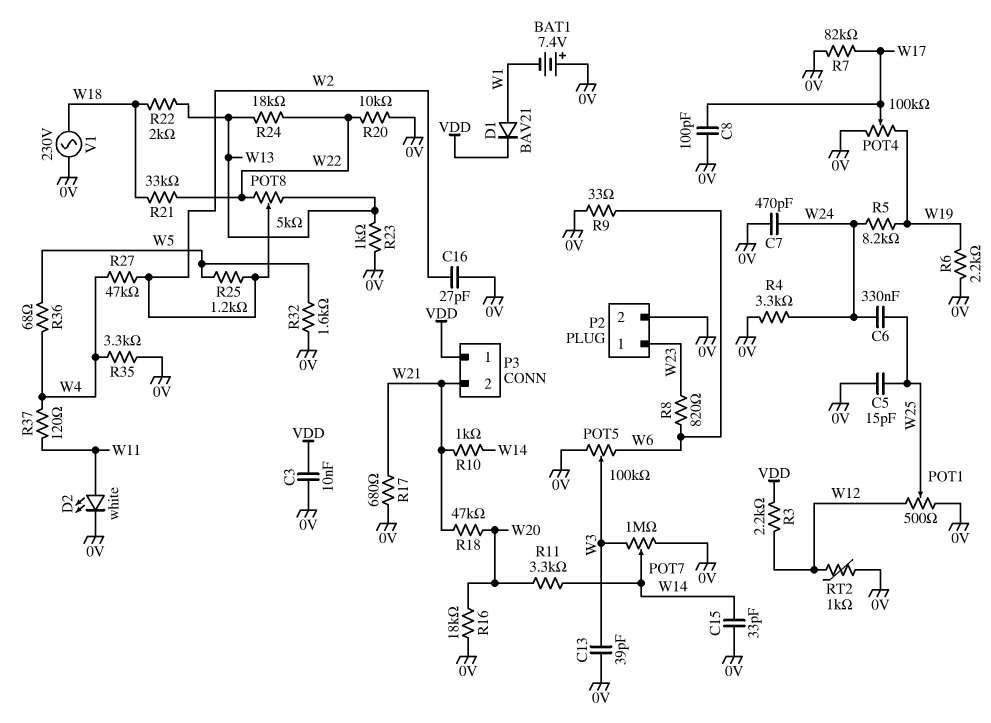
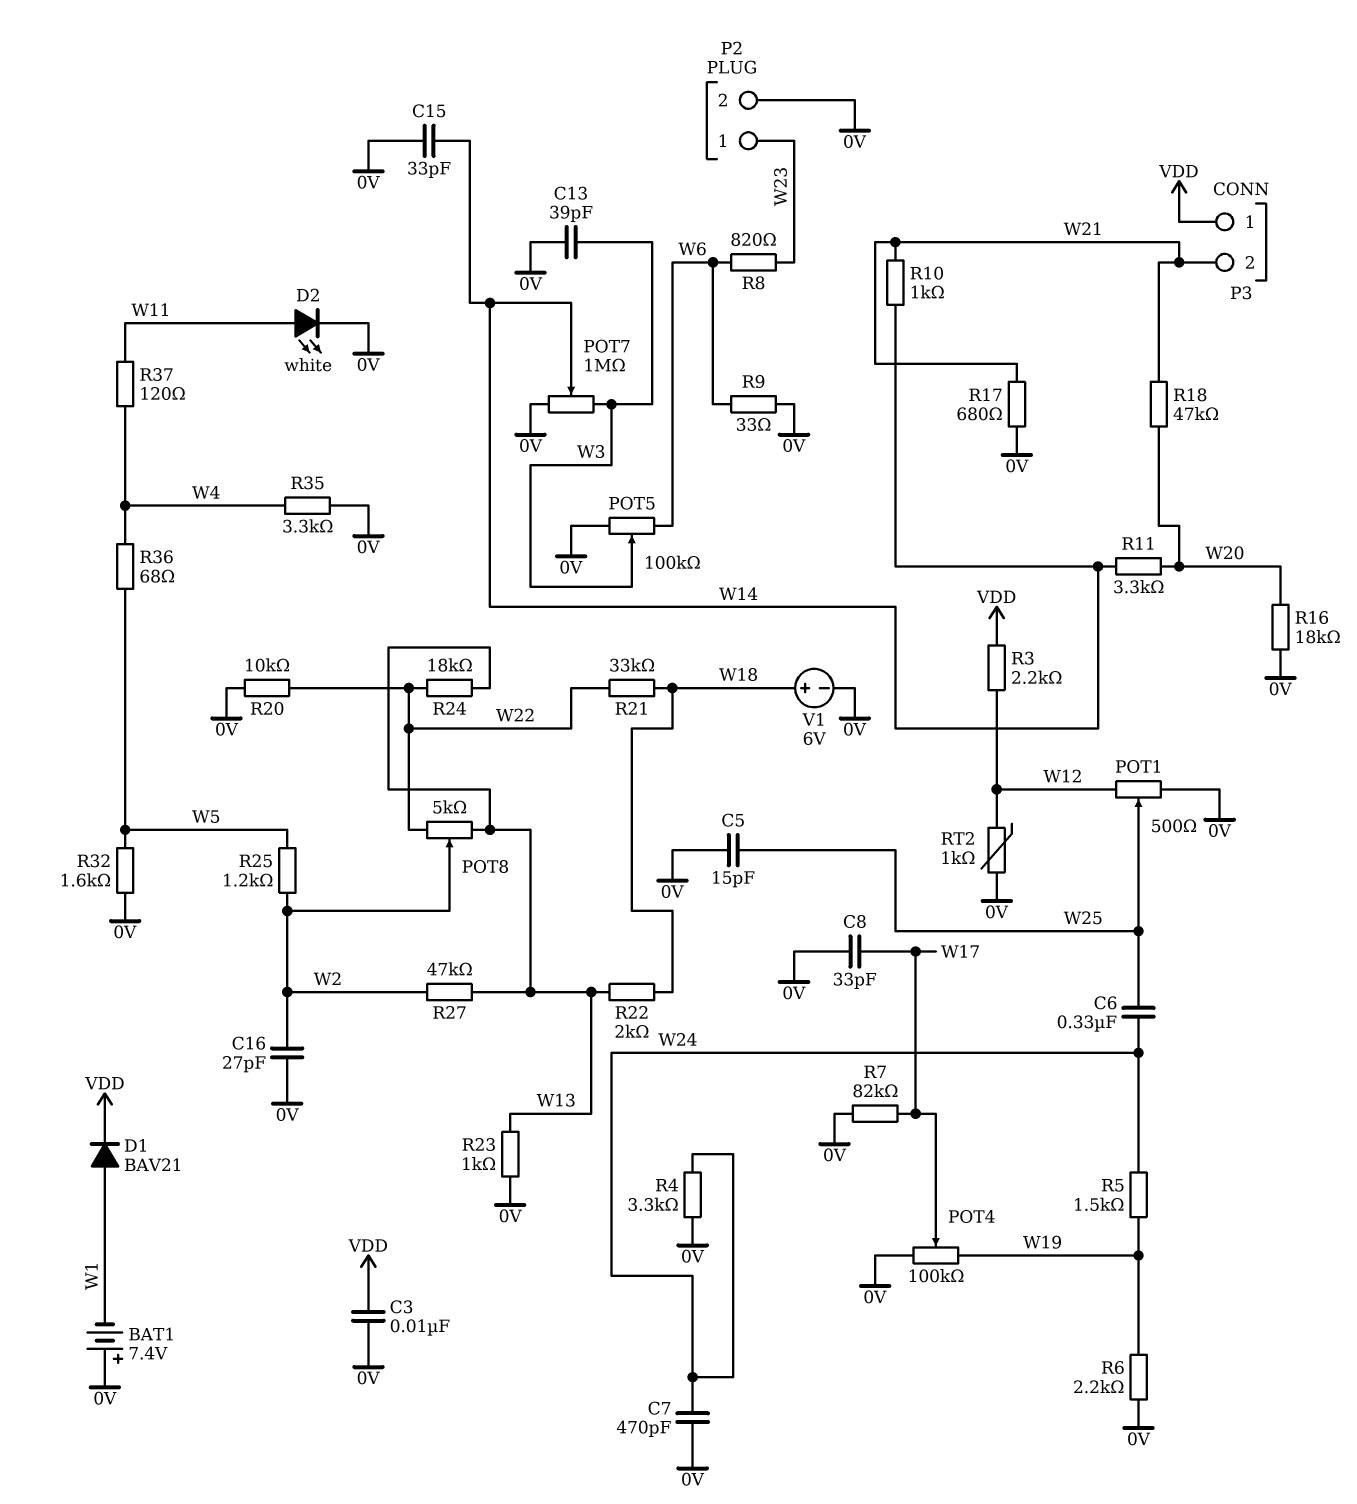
C8: 100pF (0V, W17) -> 33pF (0V, W17)
R5: 8.2k (W19, W24) -> 1.5k (W19, W24)
R27: 47k (W2, W4) -> 47k (W2, W13)
V1: AC 230V (0V, W18) -> 6V (plus W18, minus 0V)

